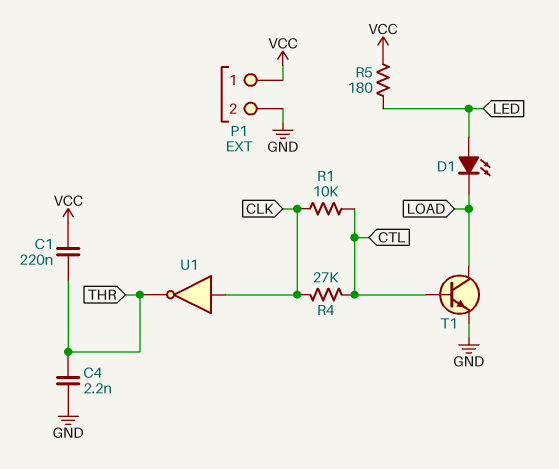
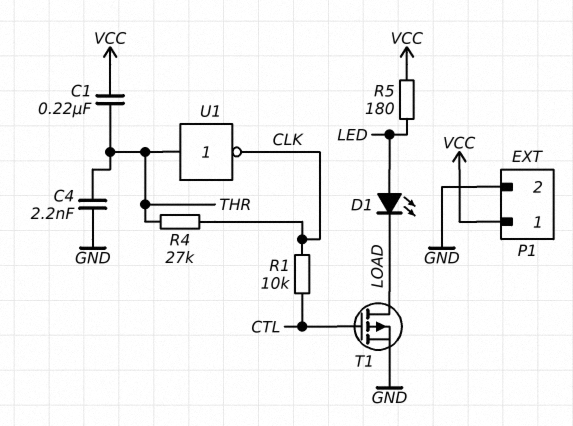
R4: 27k (CLK, CTL) -> 27k (CLK, THR)
T1: NPN (B CTL, C LOAD, E GND) -> PMOS (G CTL, D LOAD, S GND)
U1: NOT (in CLK, out THR) -> NOT (in THR, out CLK)

